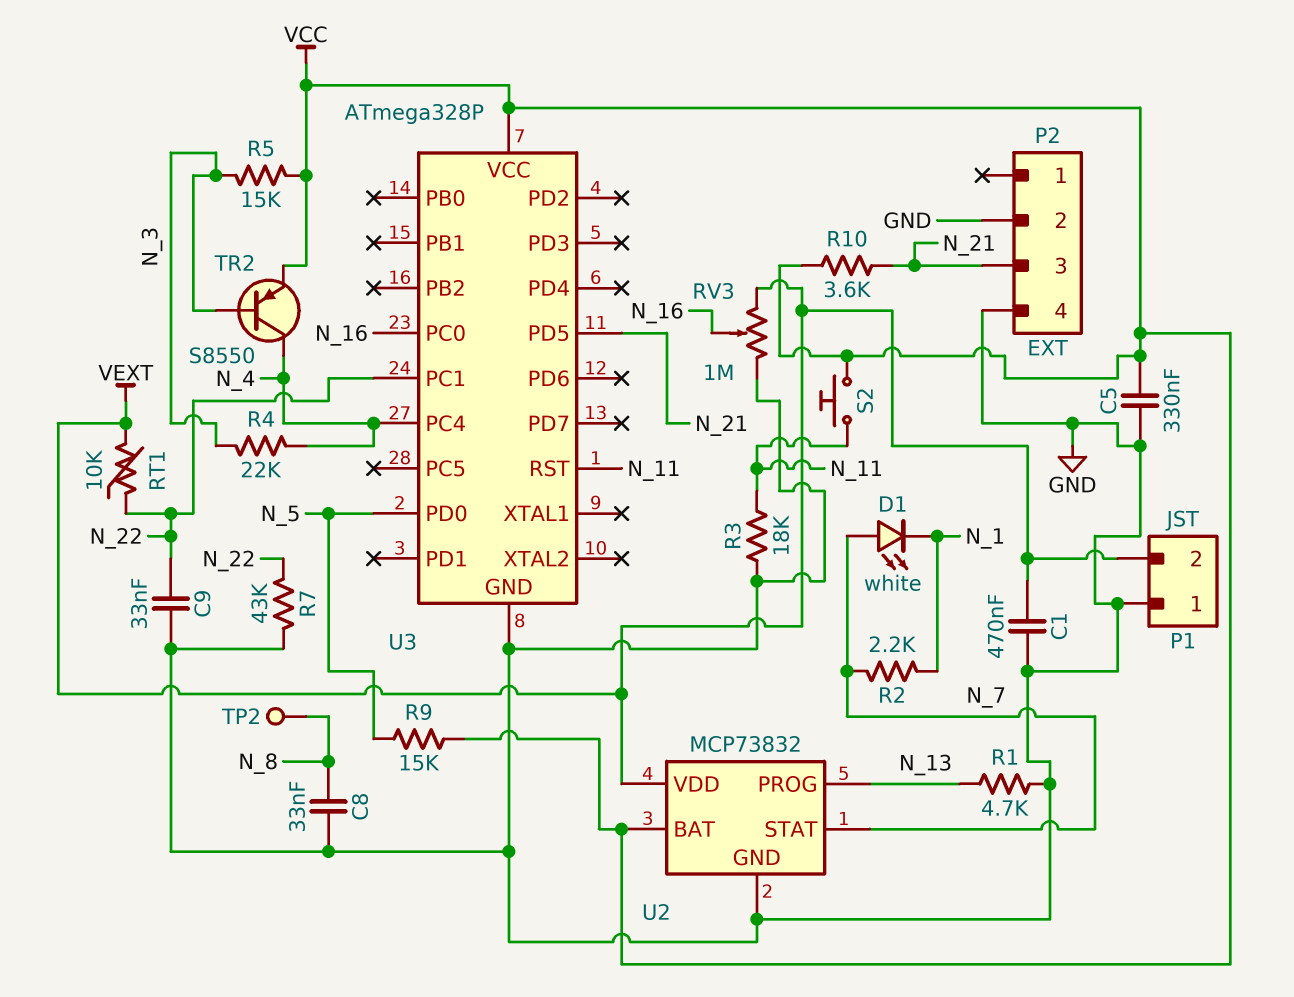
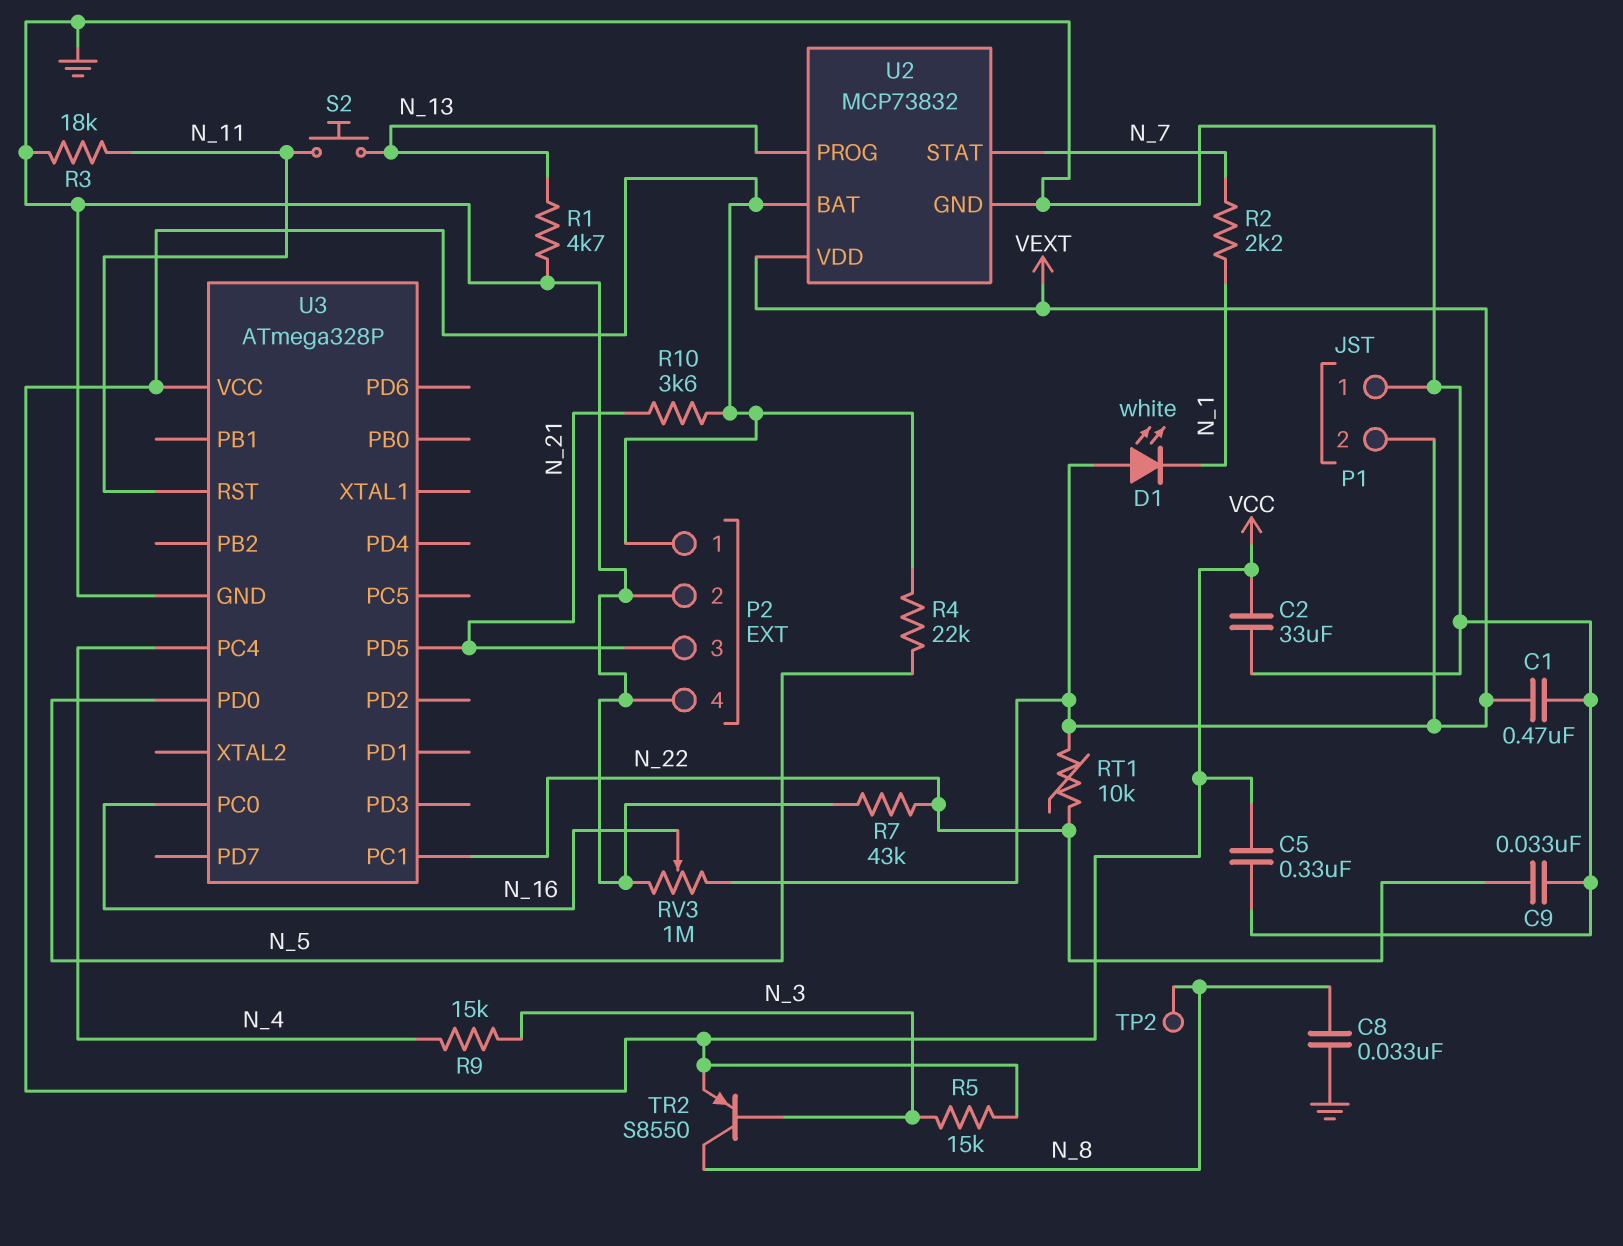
C2: none -> 33uF (GND, VCC)
D1: LED white (A N_7, K N_1) -> LED white (A VEXT, K N_1)
P2 pin 1: none -> VCC
R4: 22k (N_3, N_4) -> 22k (N_5, VCC)
R9: 15k (N_5, VCC) -> 15k (N_3, N_4)
S2: button (N_11, VCC) -> button (N_11, N_13)
TR2: PNP S8550 (B N_3, C N_4, E VCC) -> PNP S8550 (B N_3, C N_8, E VCC)

